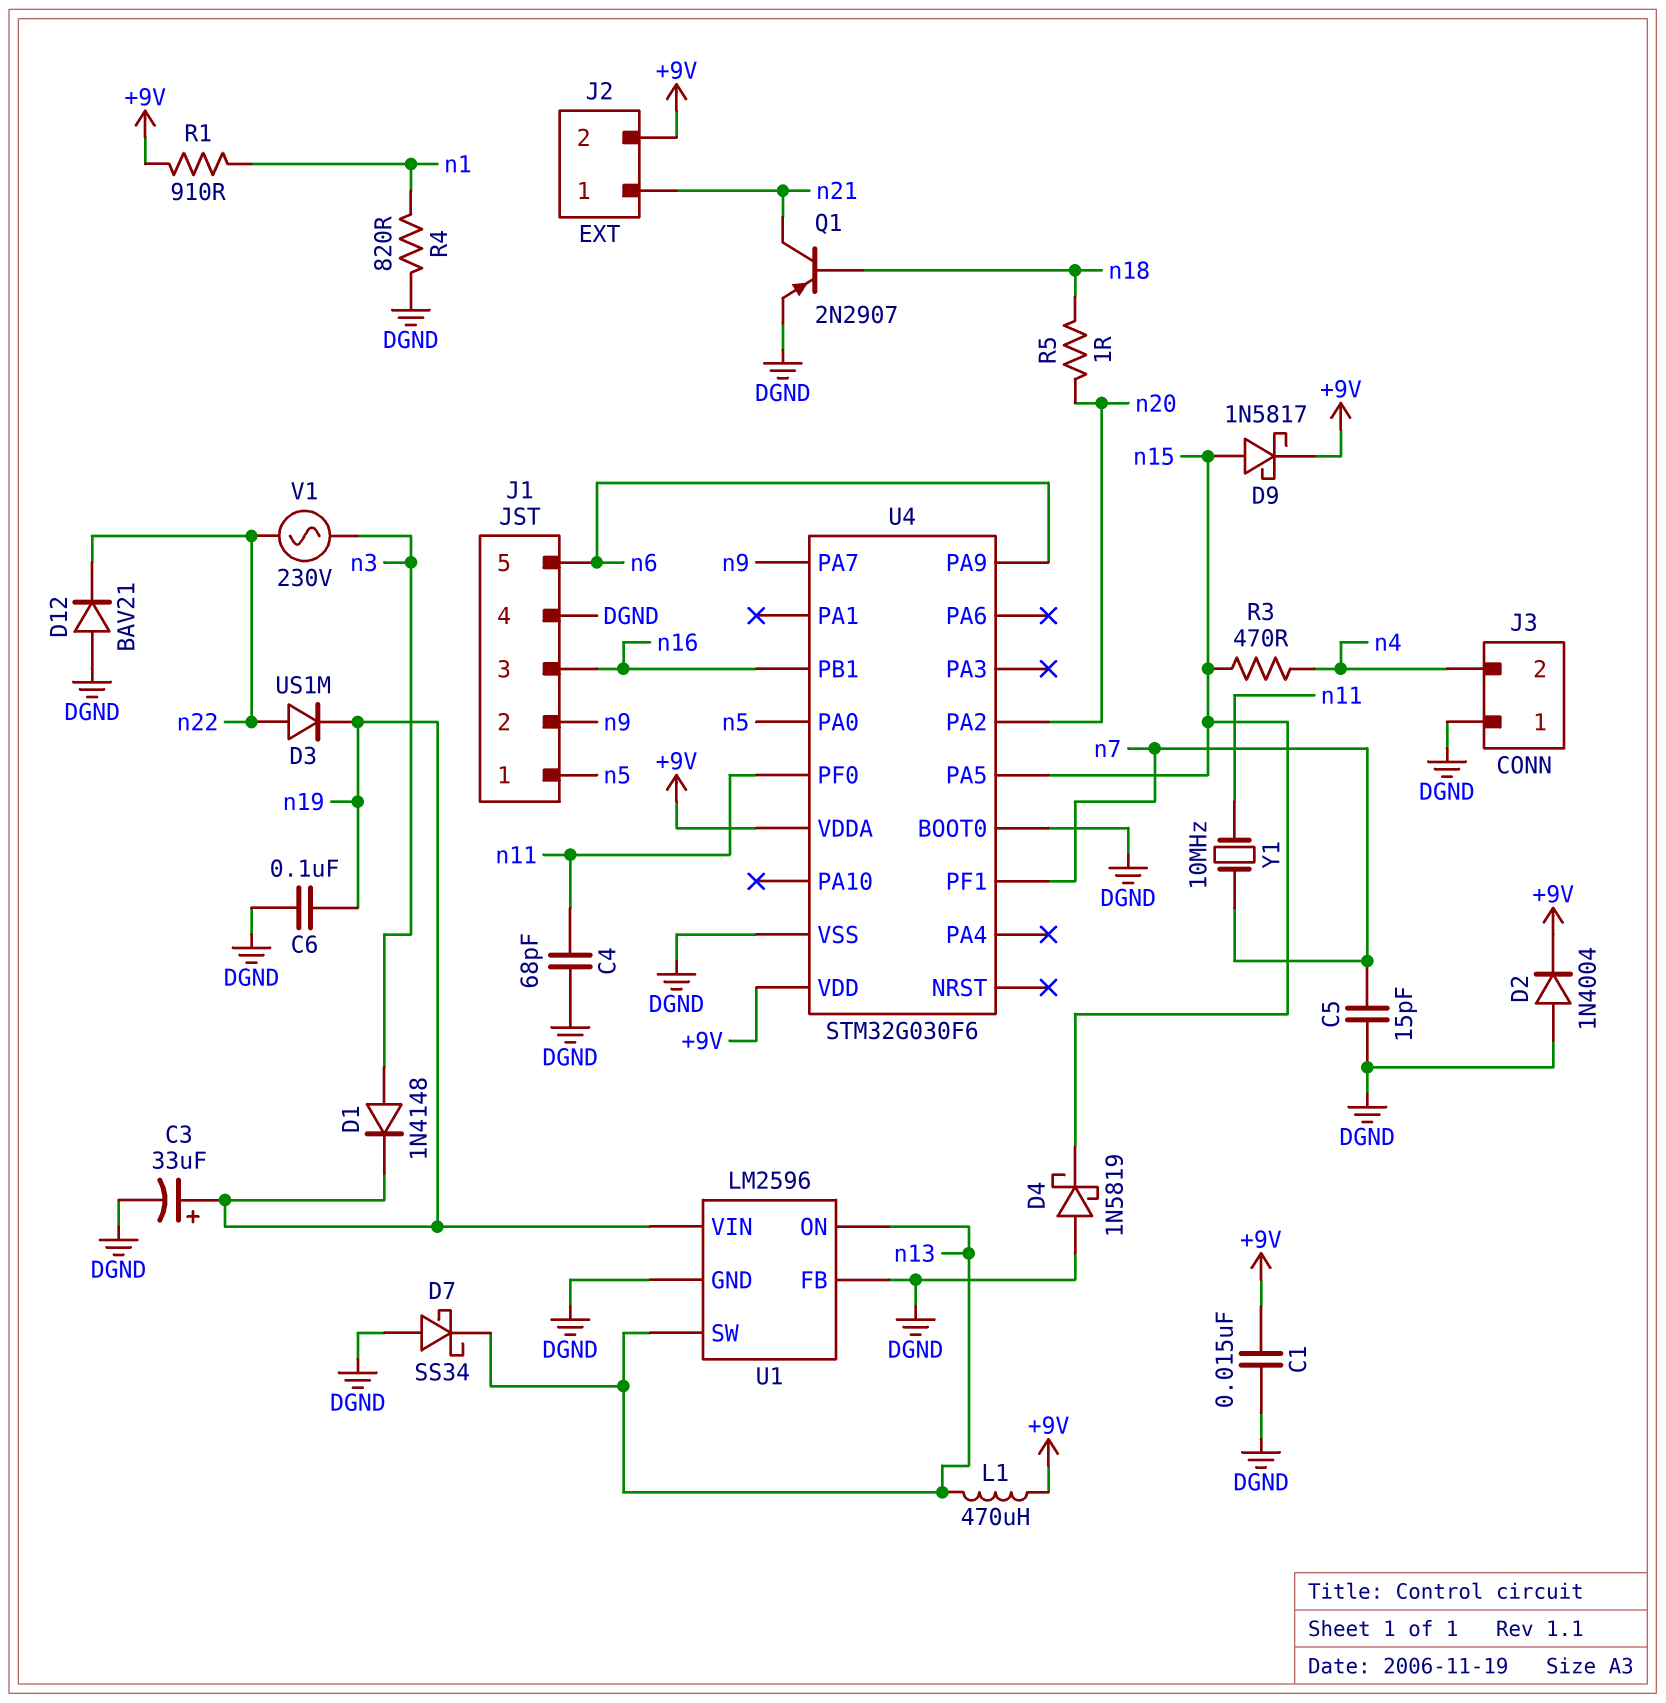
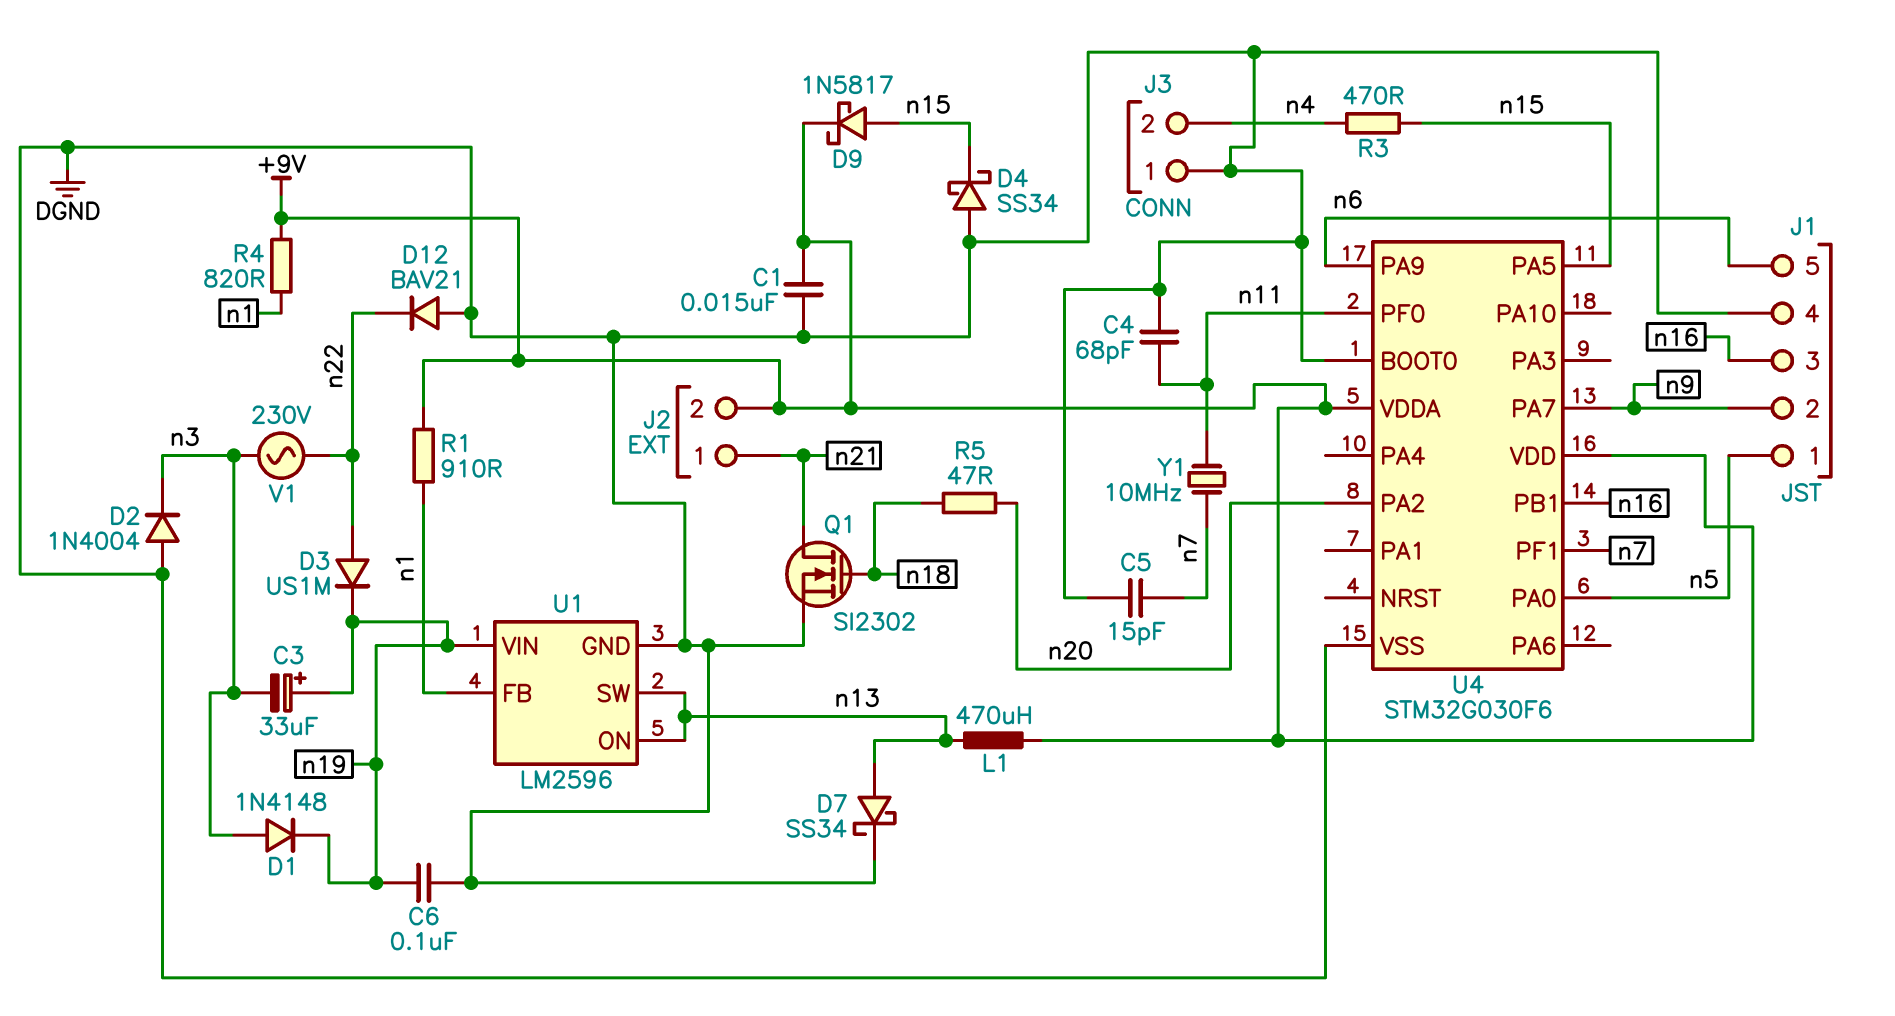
C3: 33uF (plus n19, minus DGND) -> 33uF (plus n19, minus n3)
D2: diode 1N4004 (A DGND, K +9V) -> diode 1N4004 (A DGND, K n3)
D4: schottky 1N5819 (A DGND, K n15) -> schottky SS34 (A DGND, K n15)
D7: schottky SS34 (A DGND, K n13) -> schottky SS34 (A n13, K DGND)
Q1: PNP 2N2907 (B n18, C n21, E DGND) -> NMOS SI2302 (G n18, D n21, S DGND)
R4: 820 (DGND, n1) -> 820 (+9V, n1)
R5: 1 (n18, n20) -> 47 (n18, n20)
U1 pin FB: DGND -> n1

